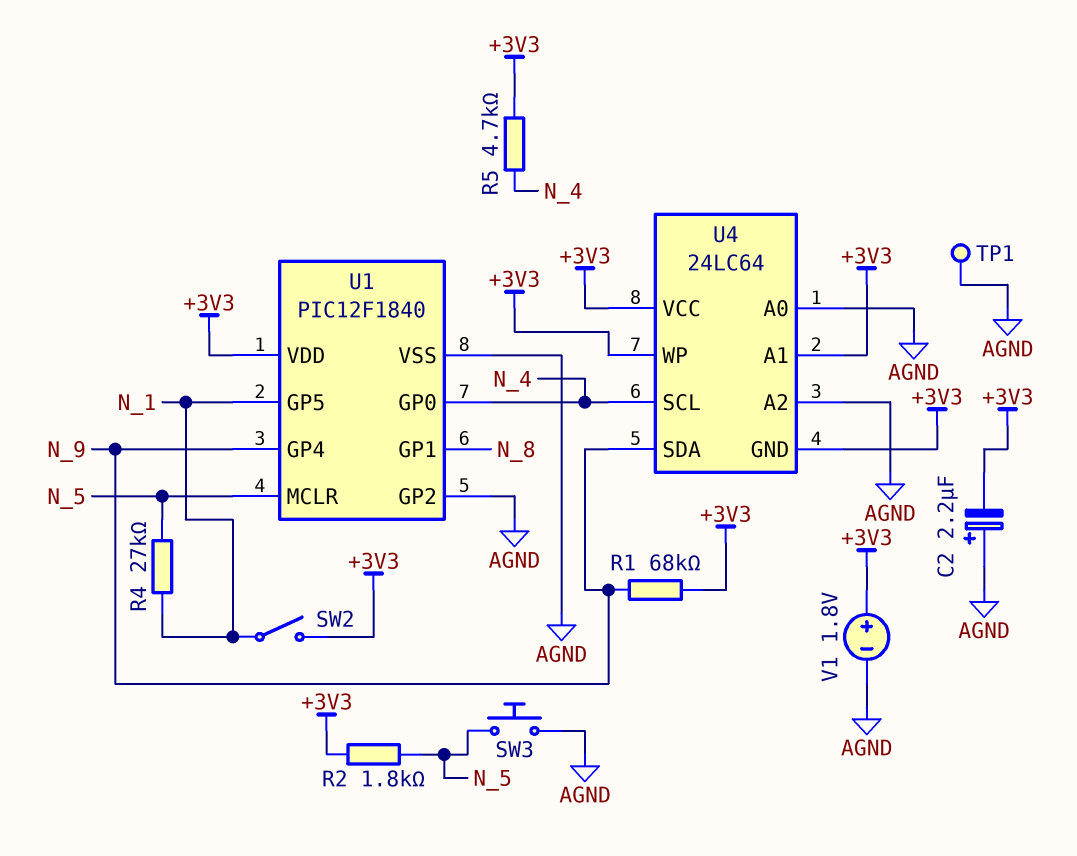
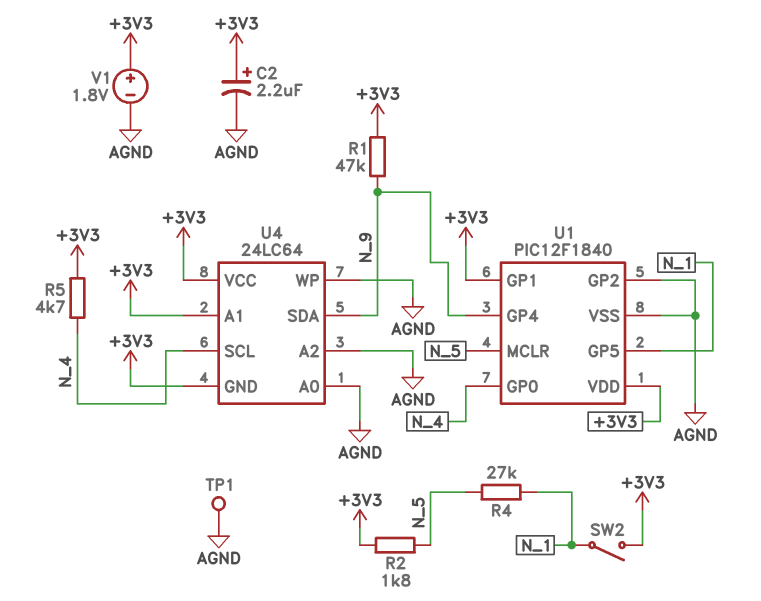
C2: 2.2uF (plus AGND, minus +3V3) -> 2.2uF (plus +3V3, minus AGND)
R1: 68k (+3V3, N_9) -> 47k (+3V3, N_9)
SW3: button (AGND, N_5) -> none
U1 pin GP1: N_8 -> +3V3
U4 pin WP: +3V3 -> AGND

